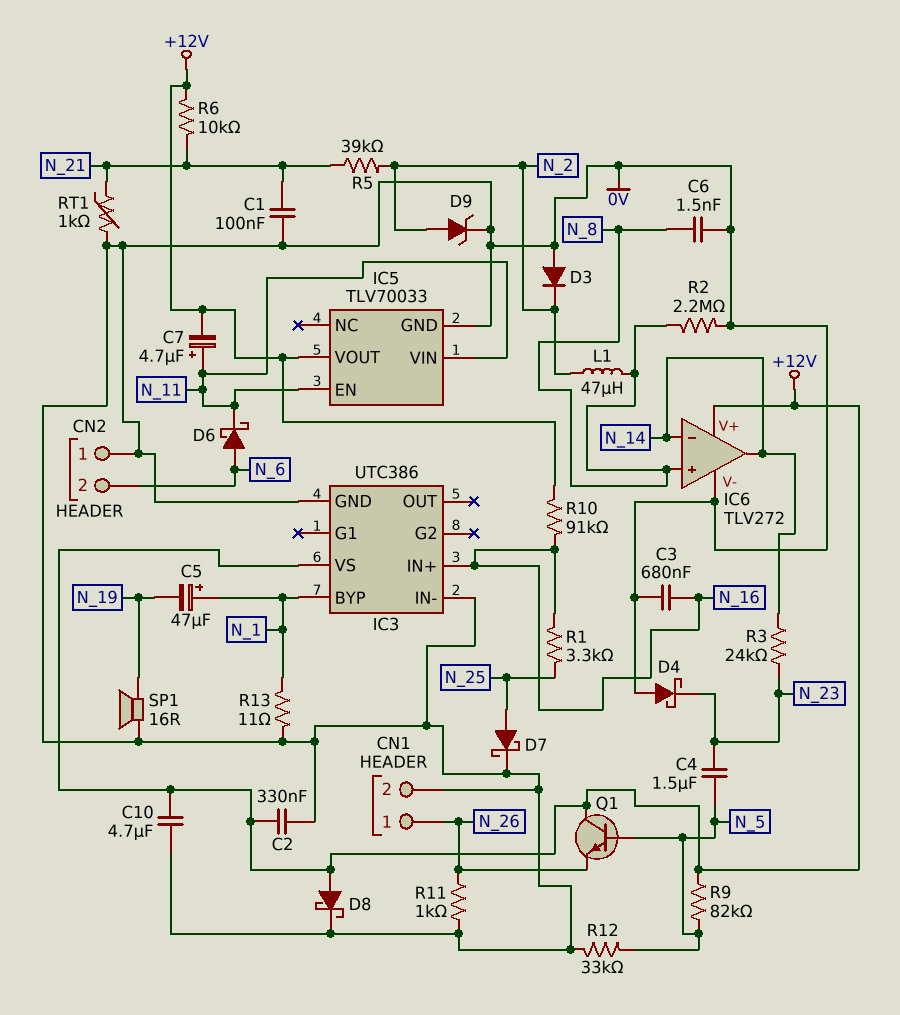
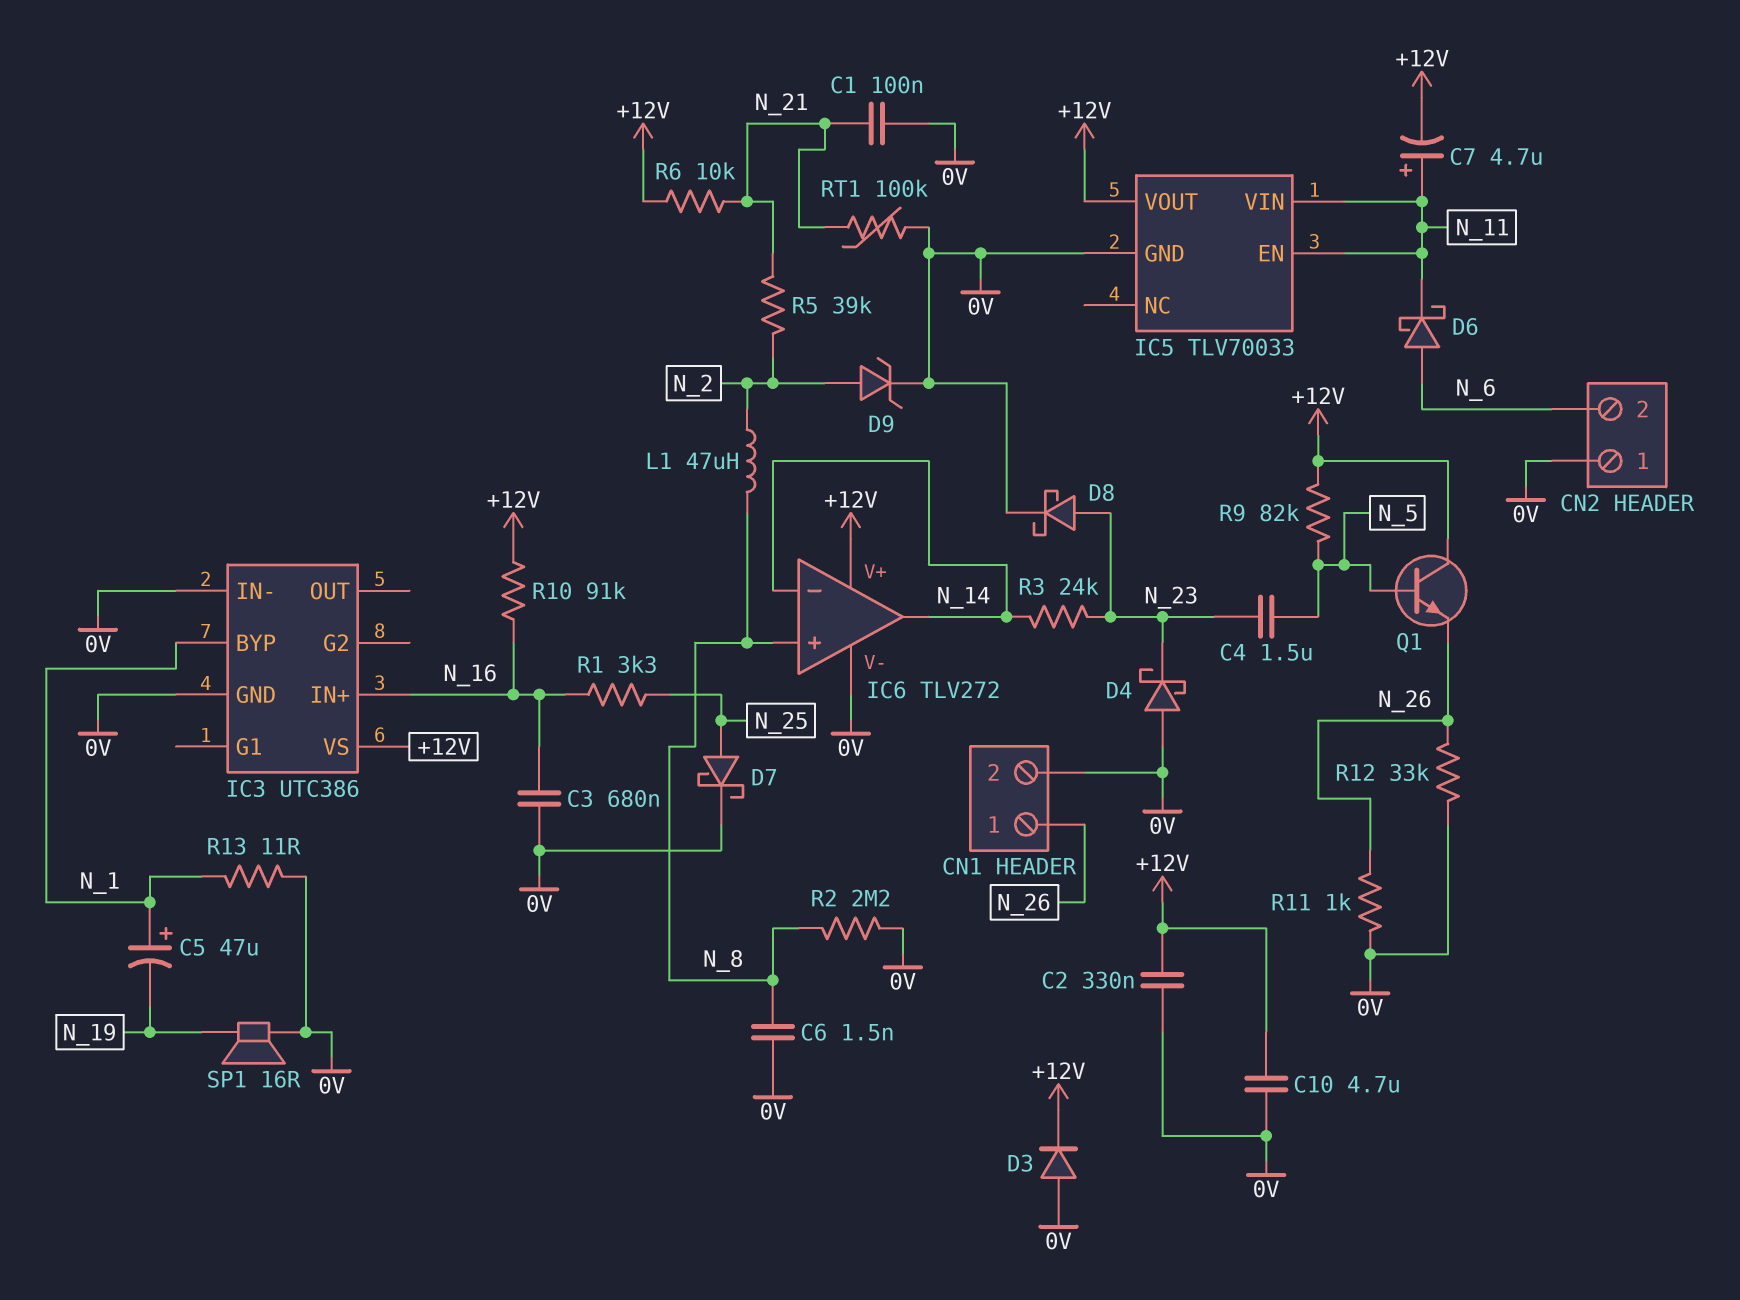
D3: diode (A 0V, K N_2) -> diode (A 0V, K +12V)
D8: schottky (A +12V, K 0V) -> schottky (A N_23, K 0V)
R12: 33k (0V, N_5) -> 33k (0V, N_26)
RT1: 1k (0V, N_21) -> 100k (0V, N_21)

